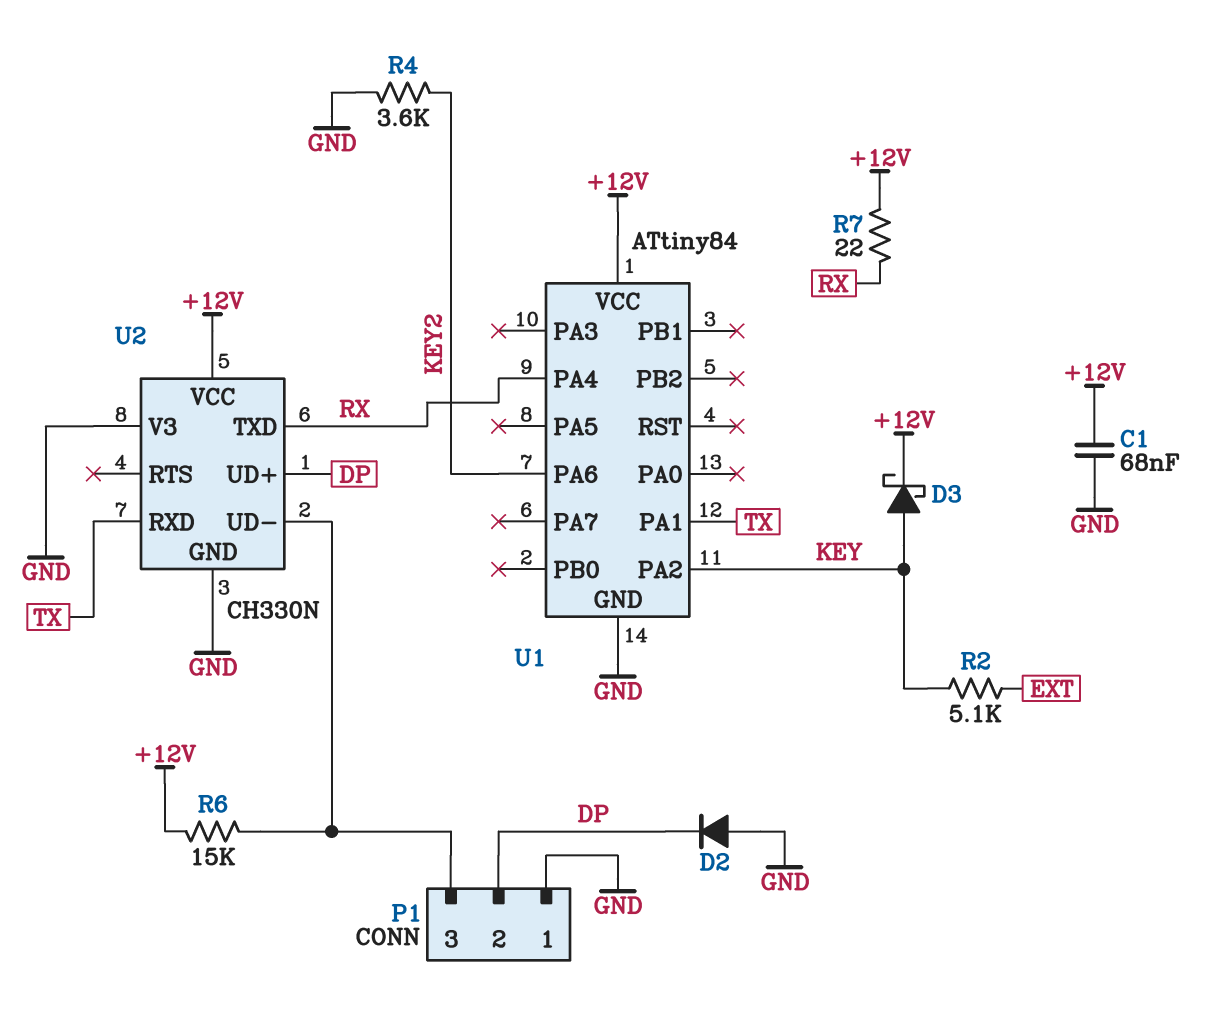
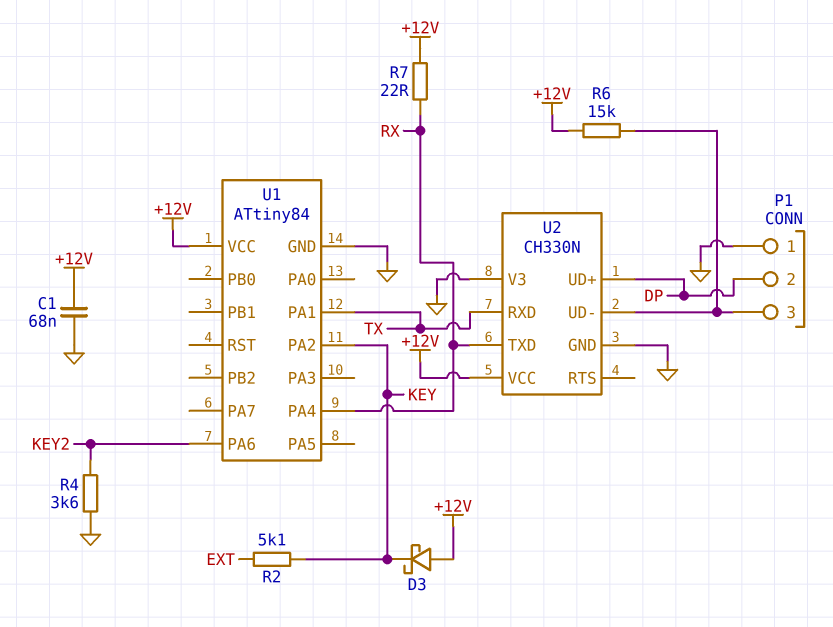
D2: diode (A GND, K DP) -> none
D3: schottky (A KEY, K +12V) -> schottky (A +12V, K KEY)

